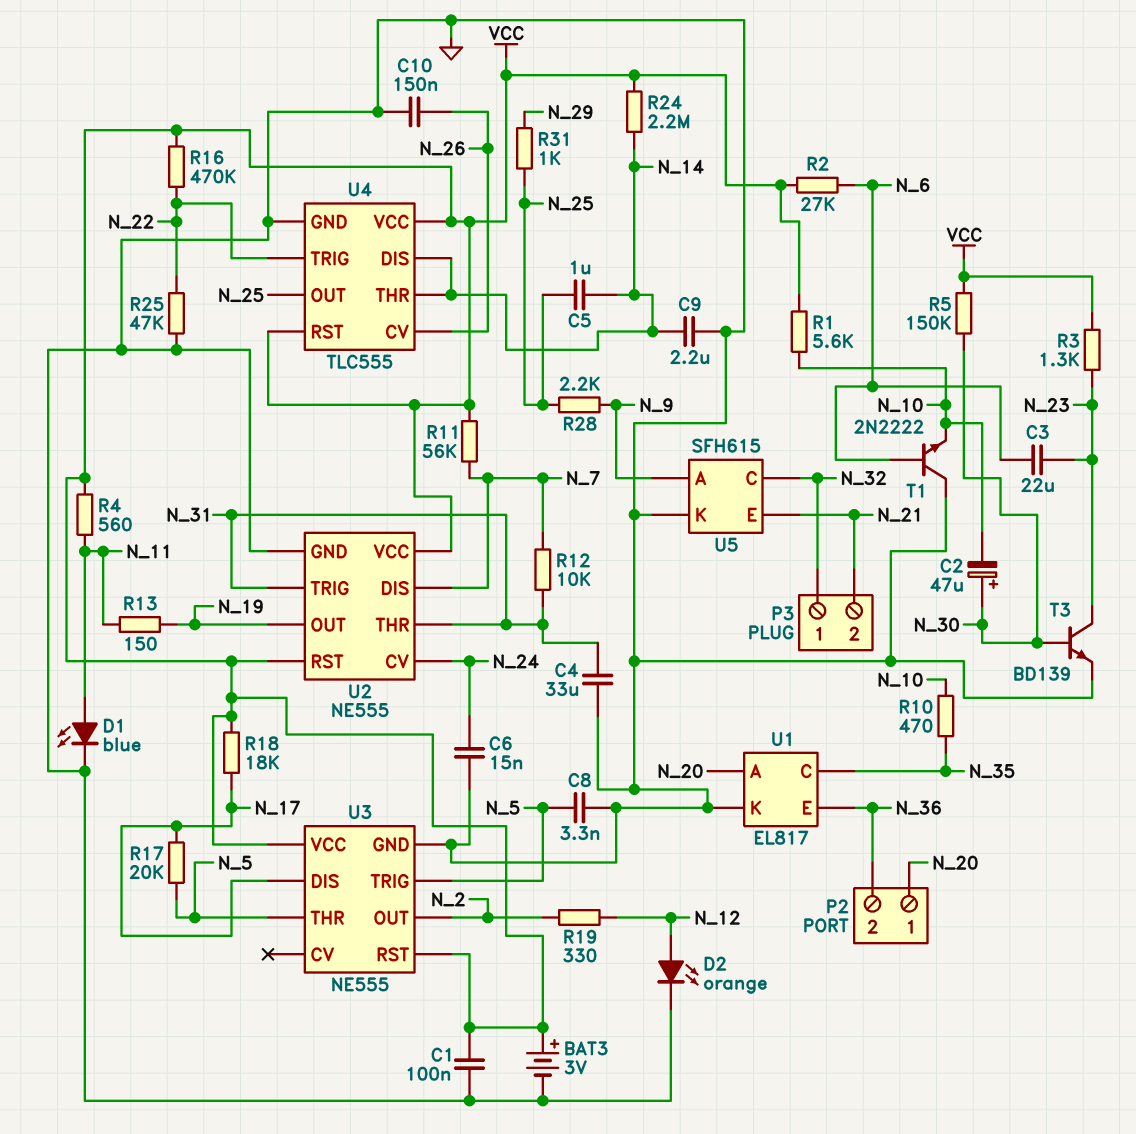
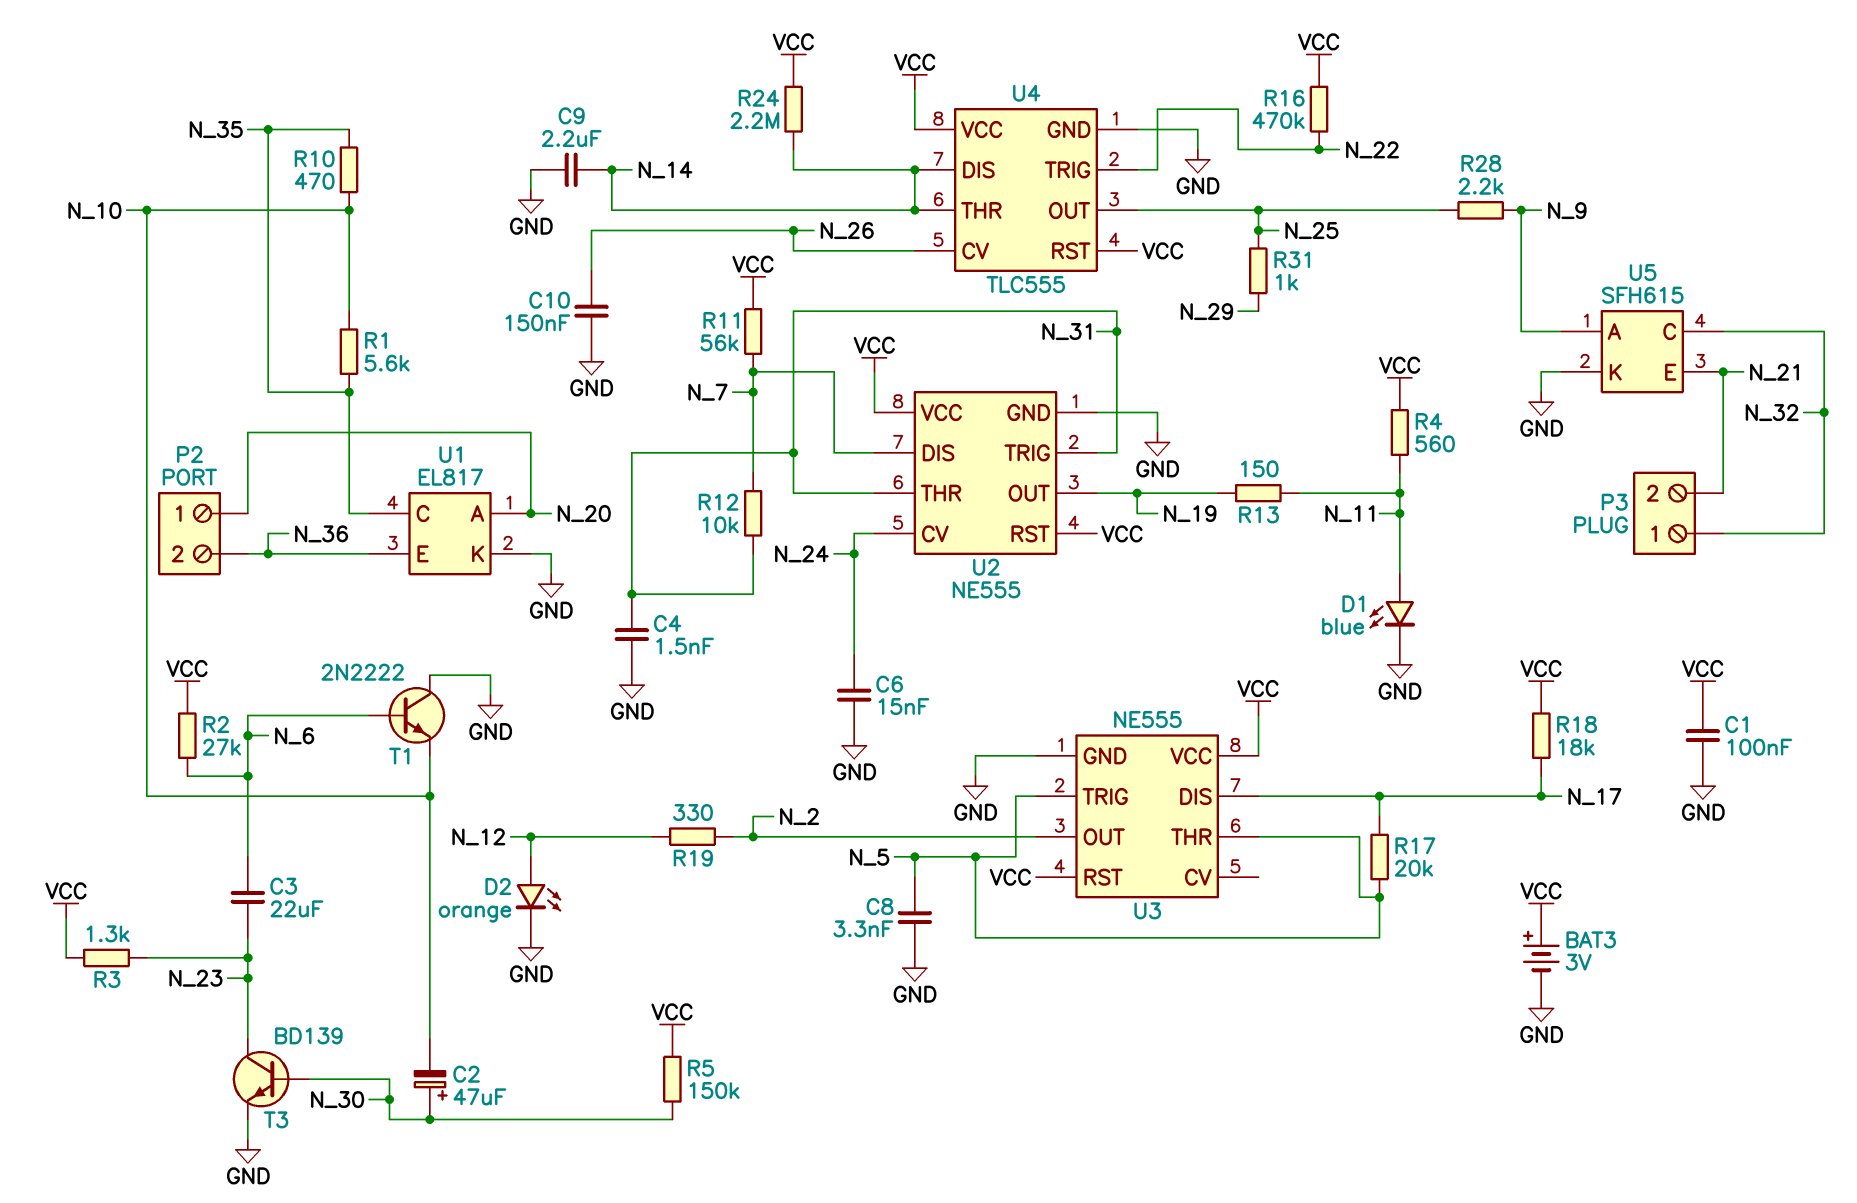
C4: 33uF (GND, N_31) -> 1.5nF (GND, N_31)
C5: 1uF (N_14, N_25) -> none
R1: 5.6k (N_10, VCC) -> 5.6k (N_10, N_35)
R25: 47k (GND, N_22) -> none

